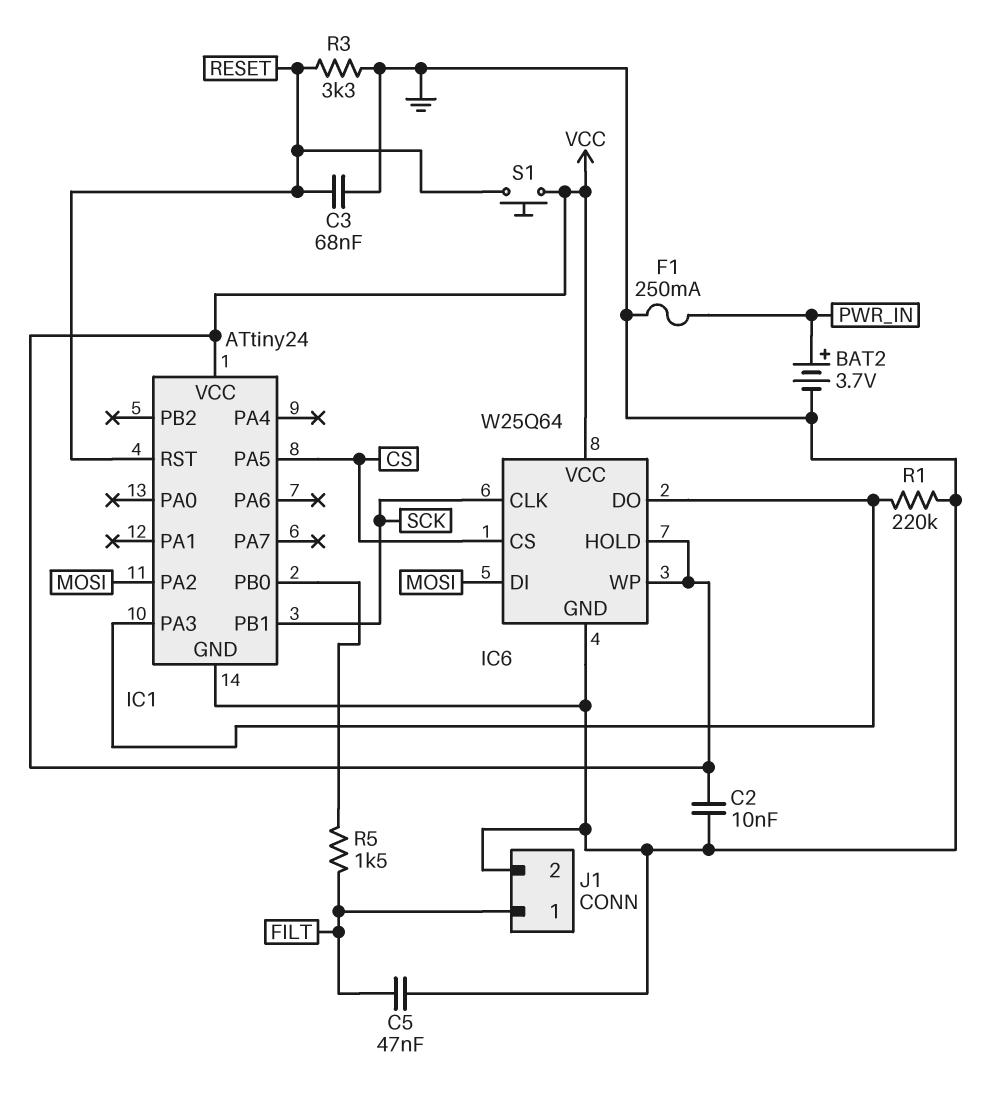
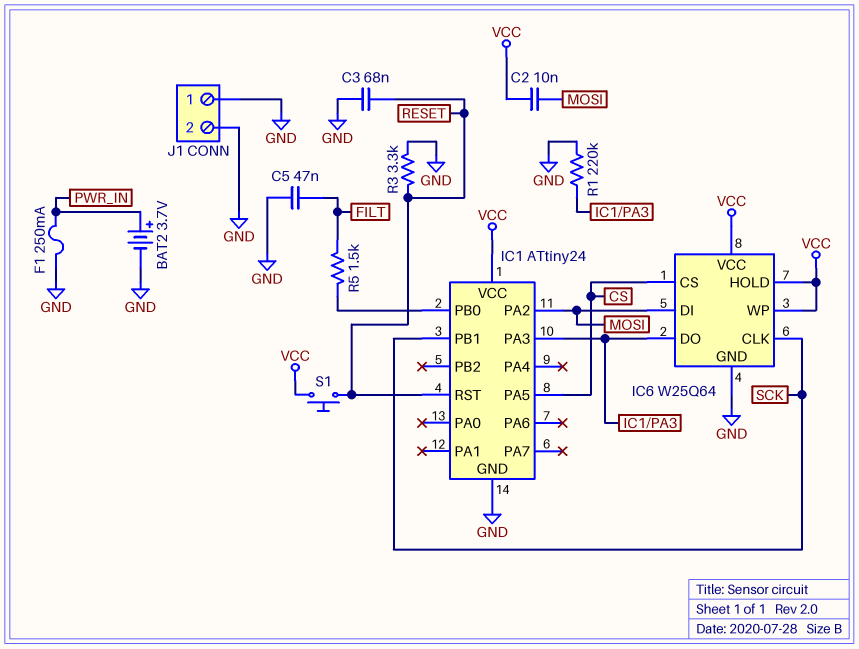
C2: 10nF (GND, VCC) -> 10nF (MOSI, VCC)
J1 pin 1: FILT -> GND

